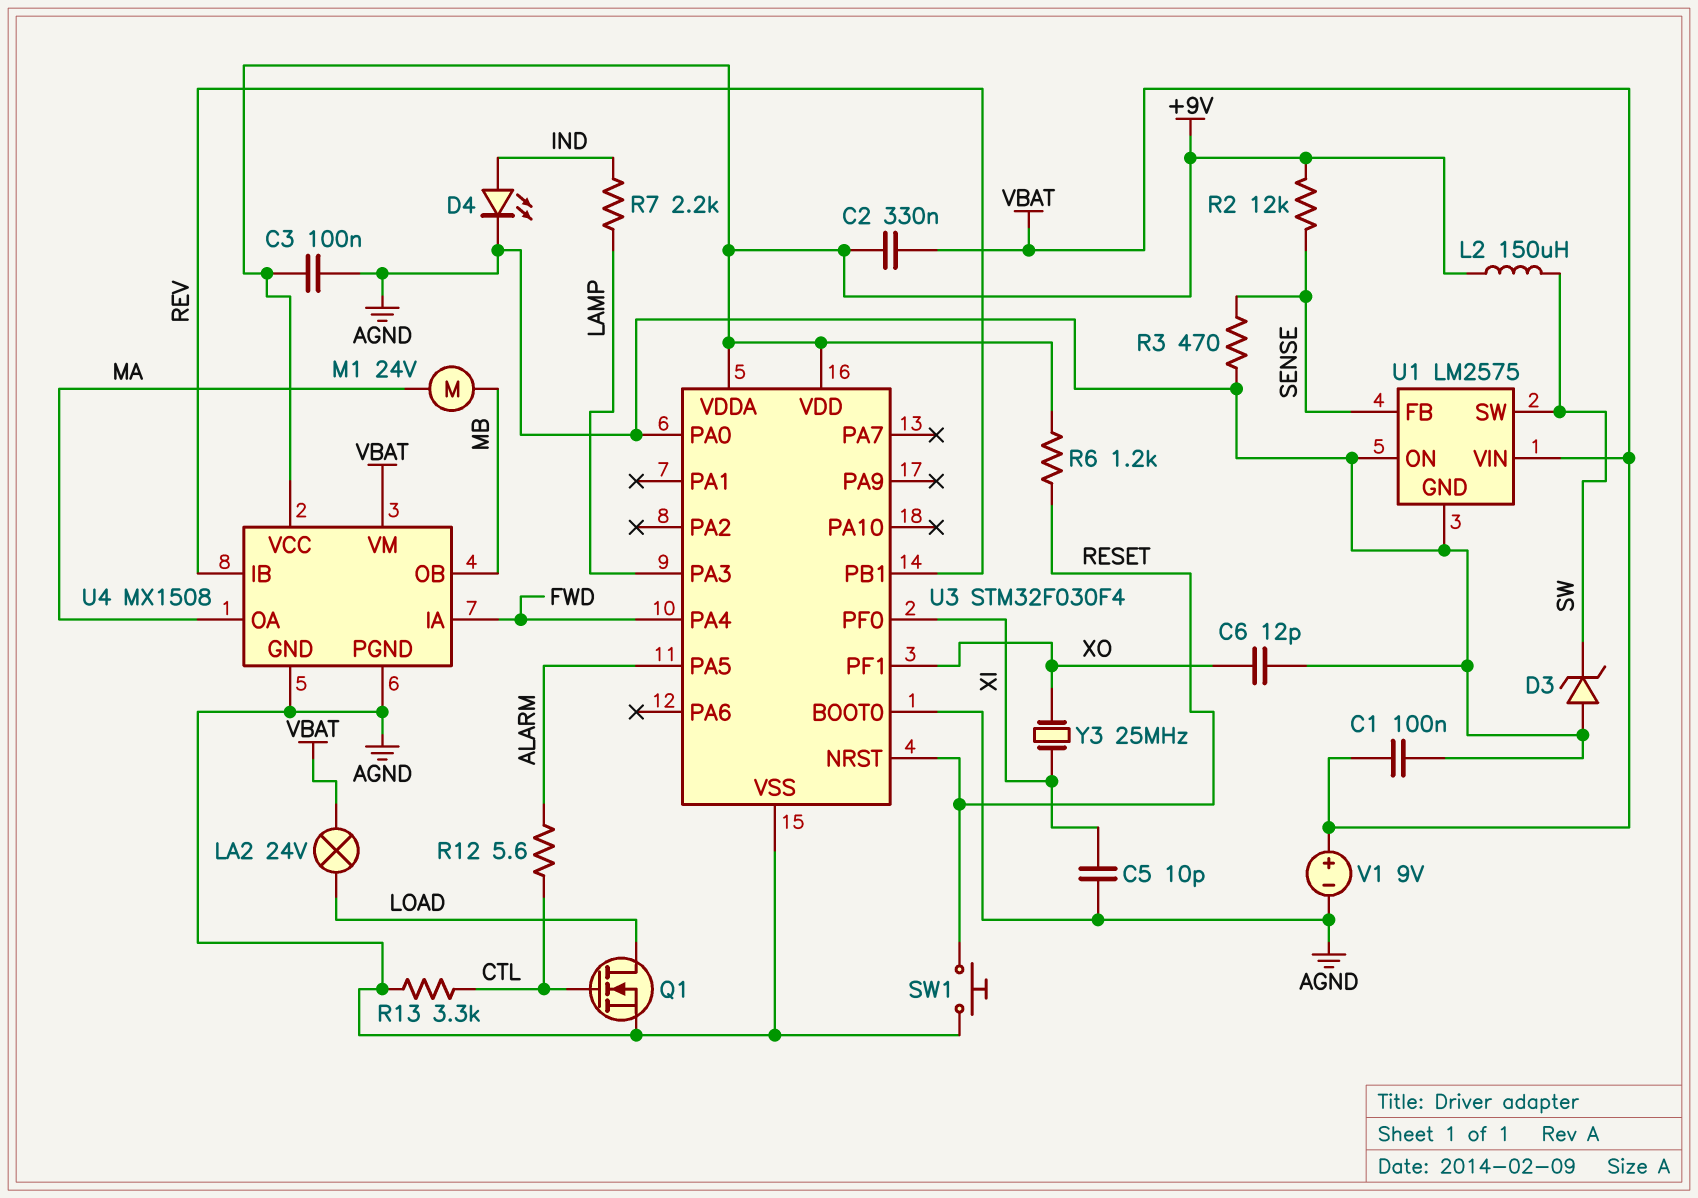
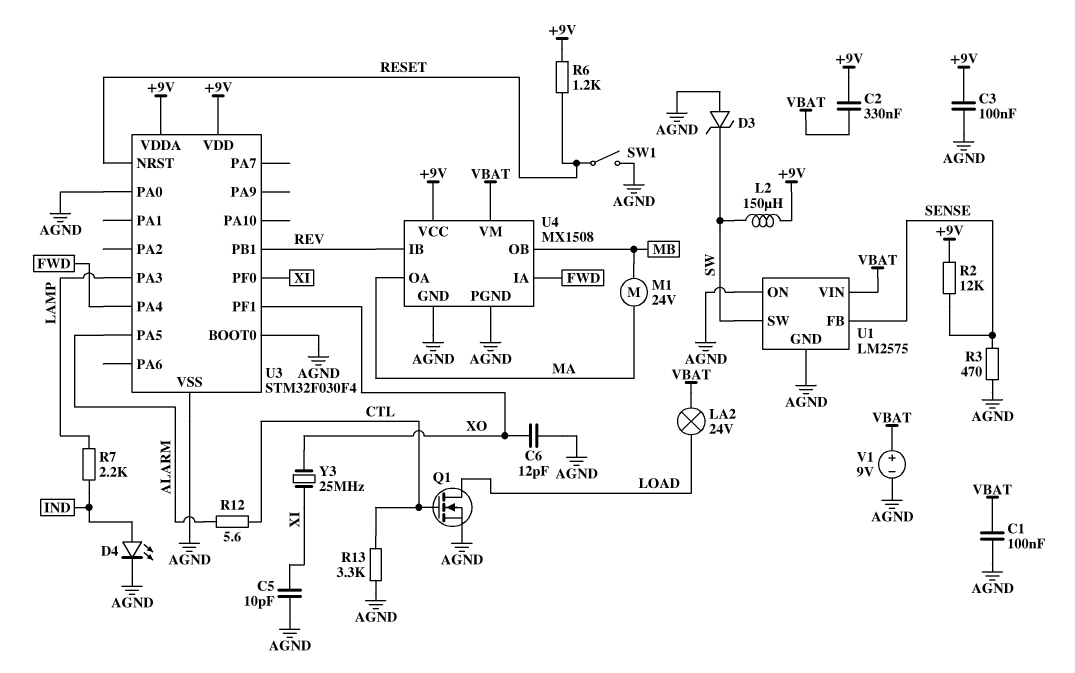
SW1: button (AGND, RESET) -> switch (AGND, RESET)

